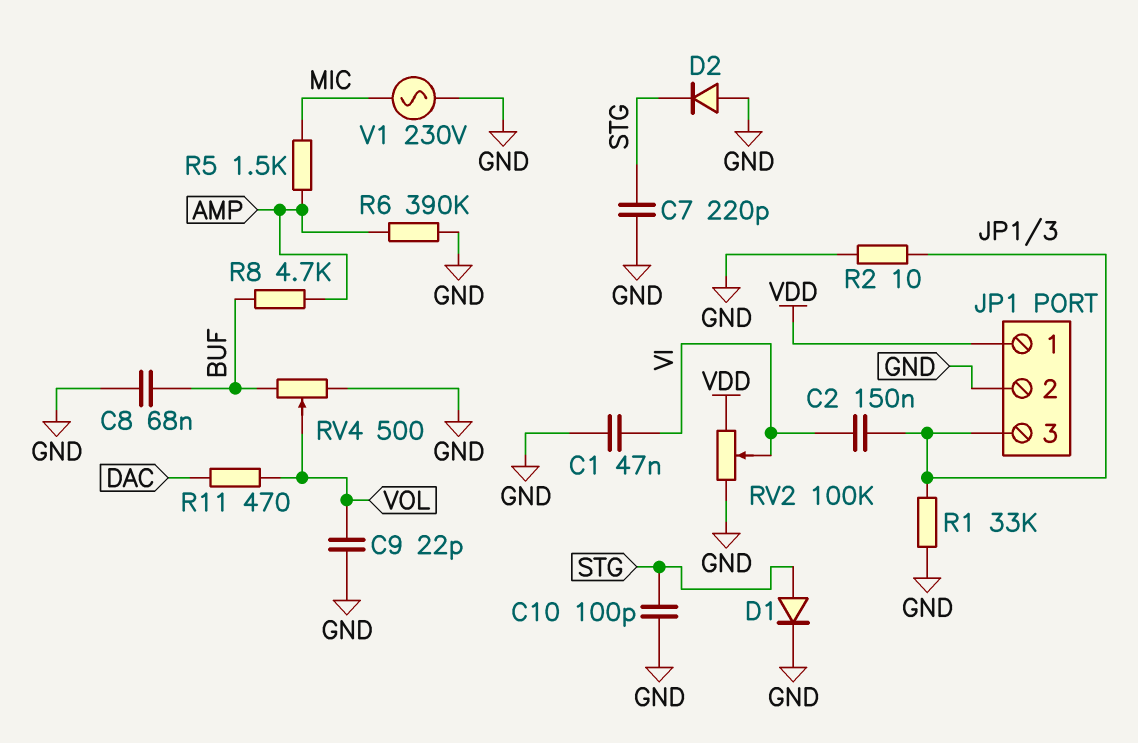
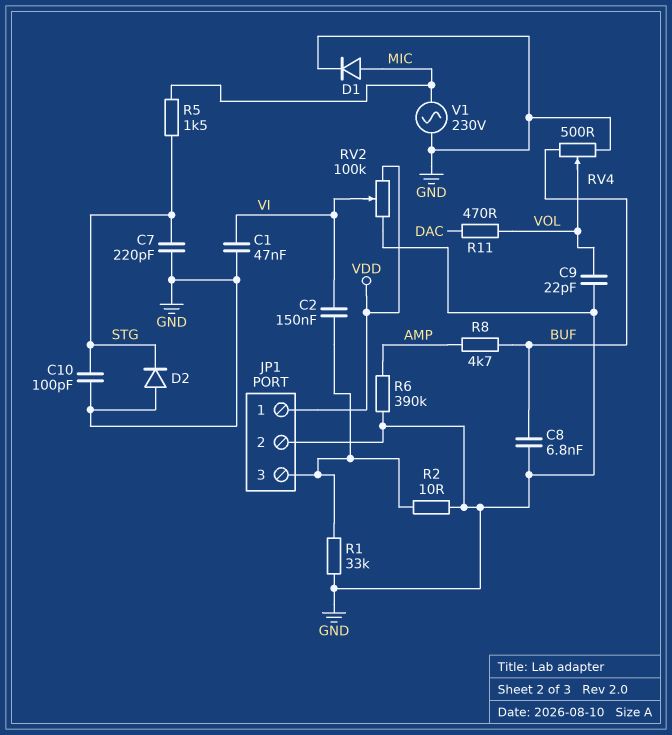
C8: 68nF (BUF, GND) -> 6.8nF (BUF, GND)
D1: diode (A STG, K GND) -> diode (A MIC, K GND)
R5: 1.5k (AMP, MIC) -> 1.5k (MIC, STG)

